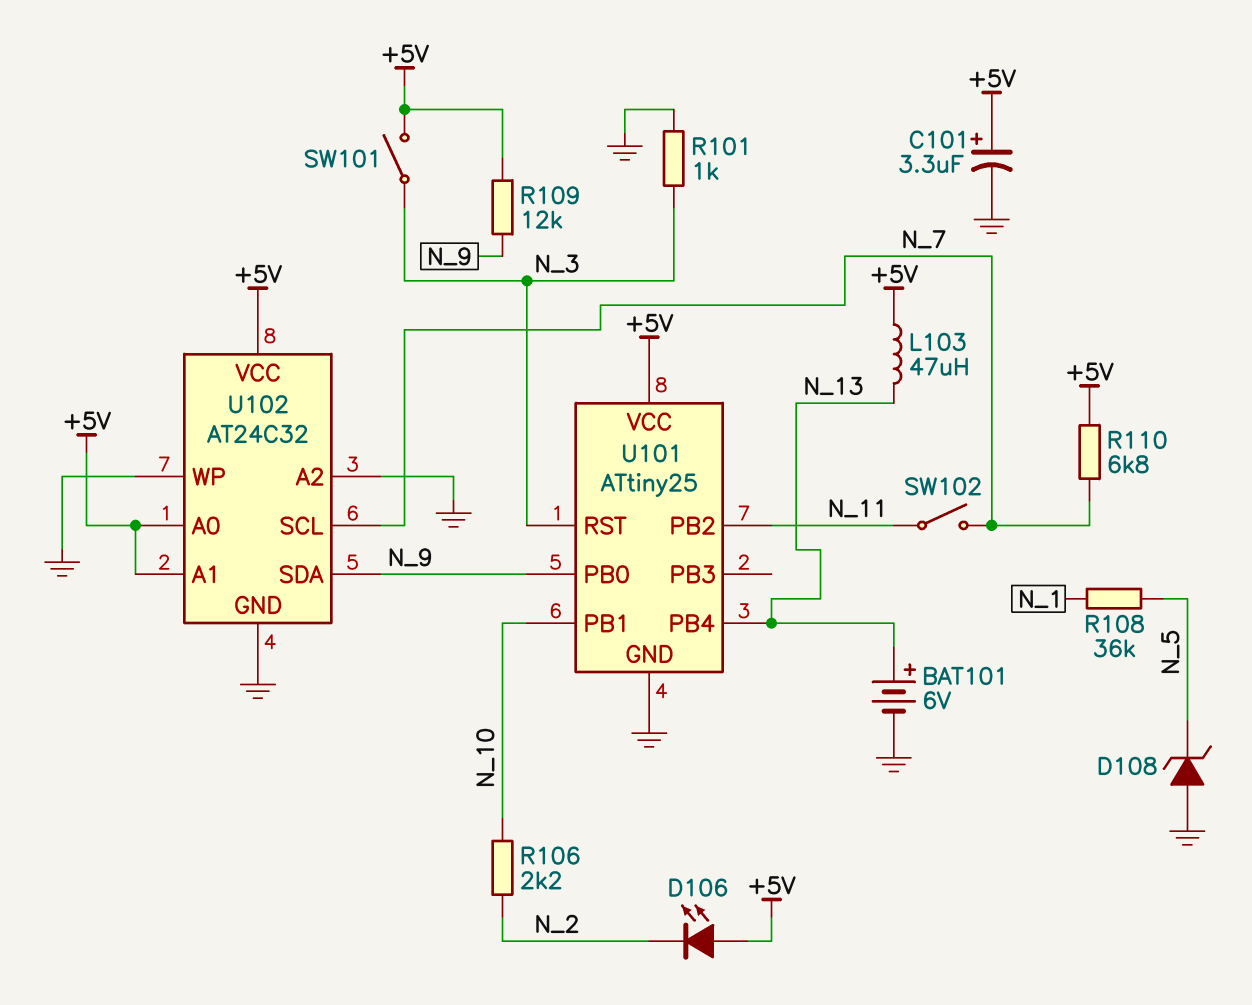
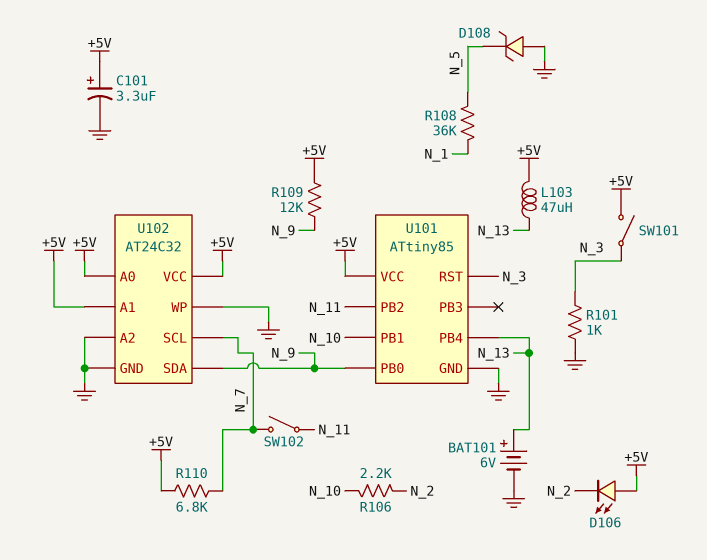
U101: ATtiny25 -> ATtiny85

